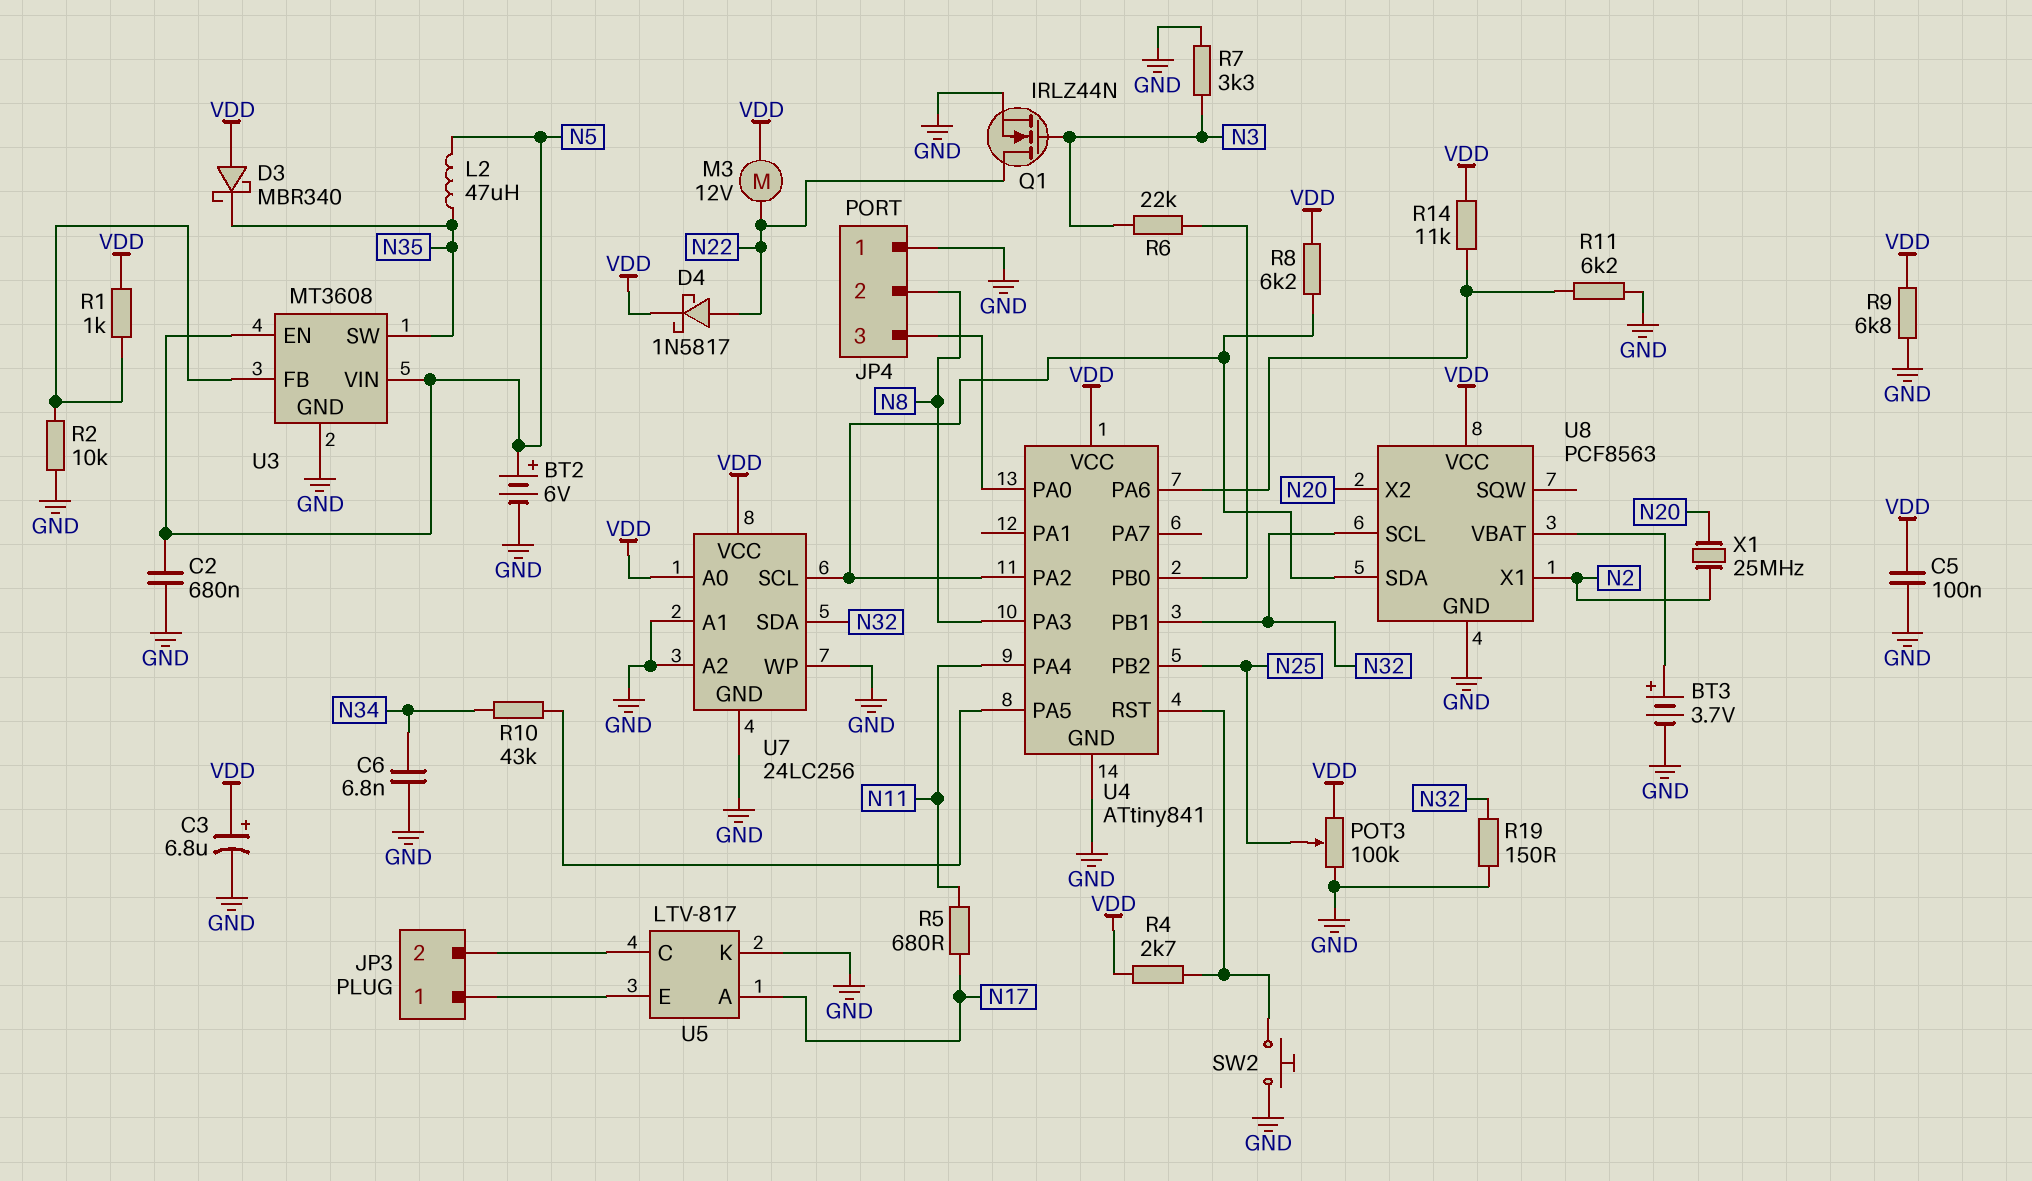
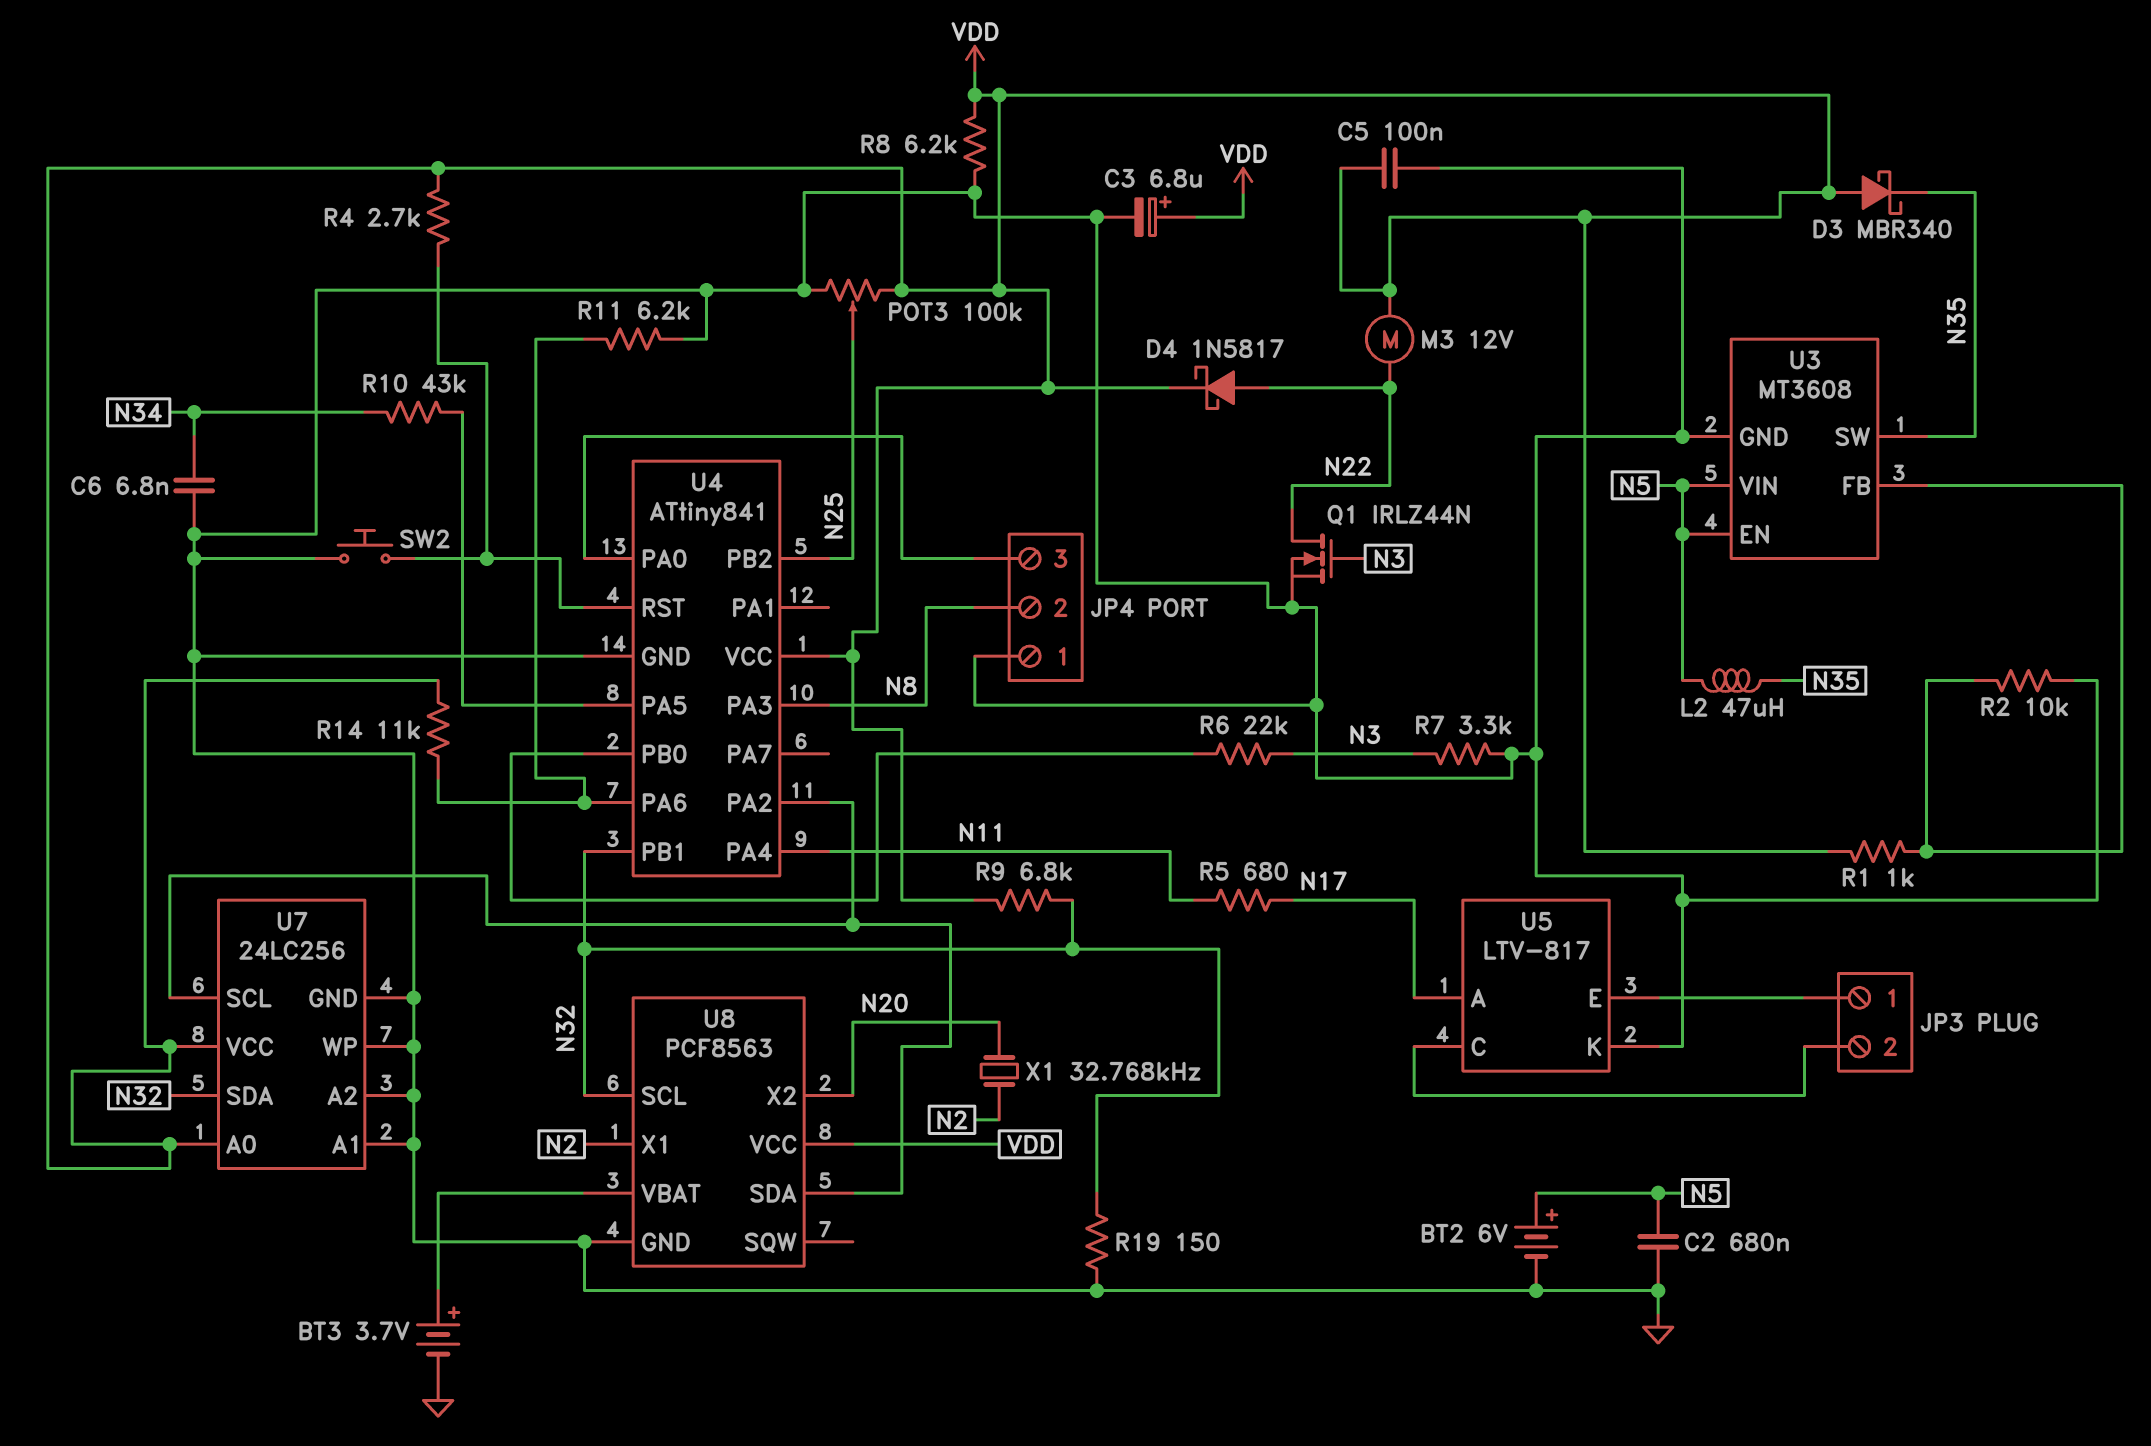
R8: 6.2k (U4/PA2, VDD) -> 6.2k (GND, VDD)
R9: 6.8k (GND, VDD) -> 6.8k (N32, VDD)
X1: 25MHz (N2, N20) -> 32.768kHz (N2, N20)

